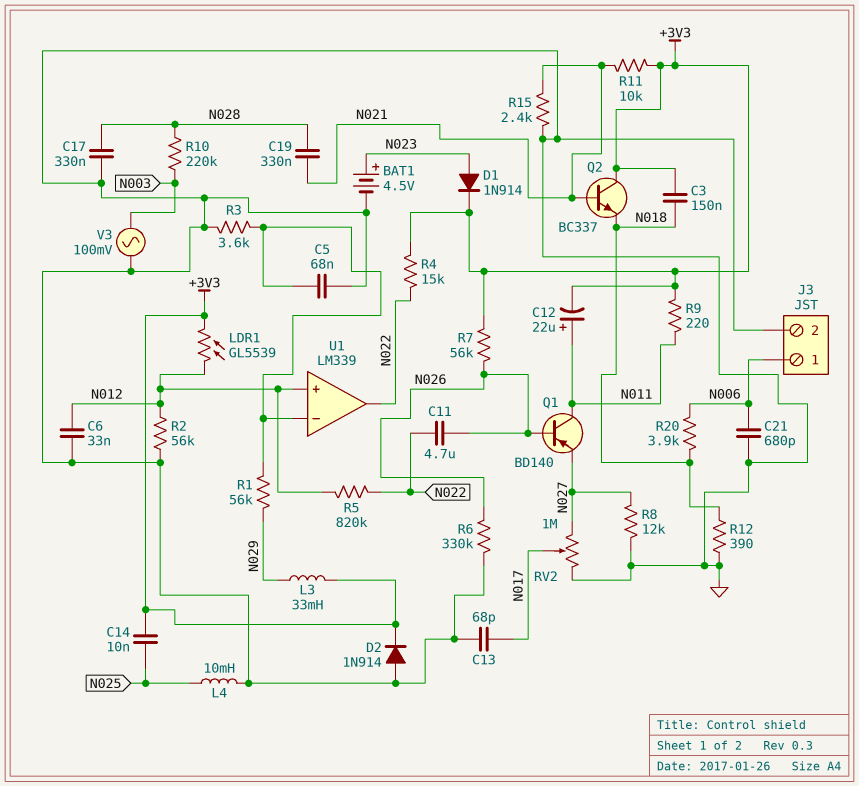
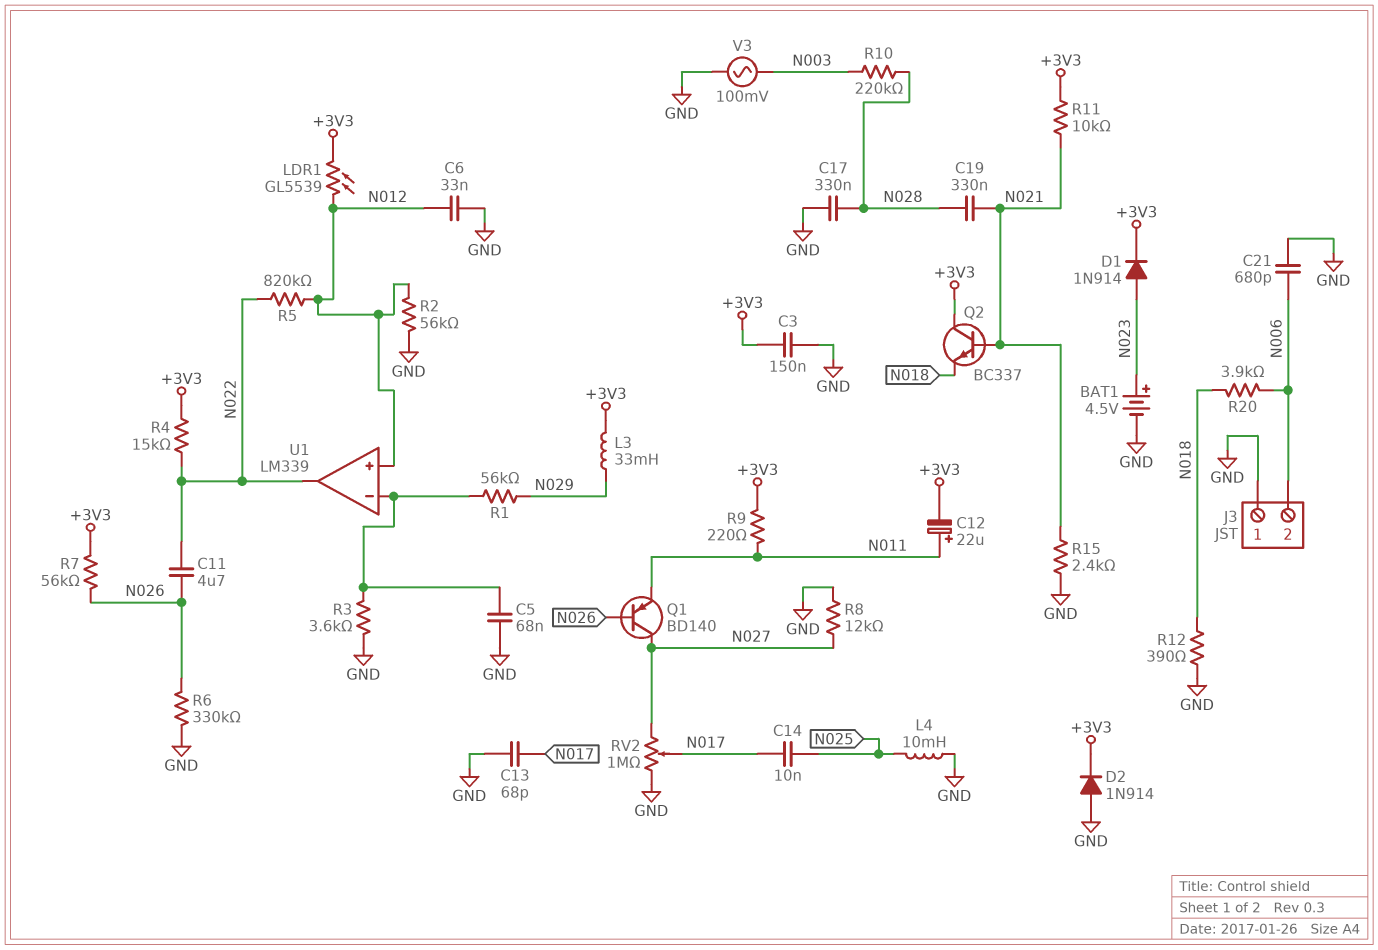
C3: 150nF (+3V3, N018) -> 150nF (+3V3, GND)
C14: 10nF (+3V3, N025) -> 10nF (N017, N025)
J3 pin 1: N006 -> GND
J3 pin 2: GND -> N006
Q1: PNP BD140 (B N026, C N011, E N027) -> PNP BD140 (B N026, C N027, E N011)

